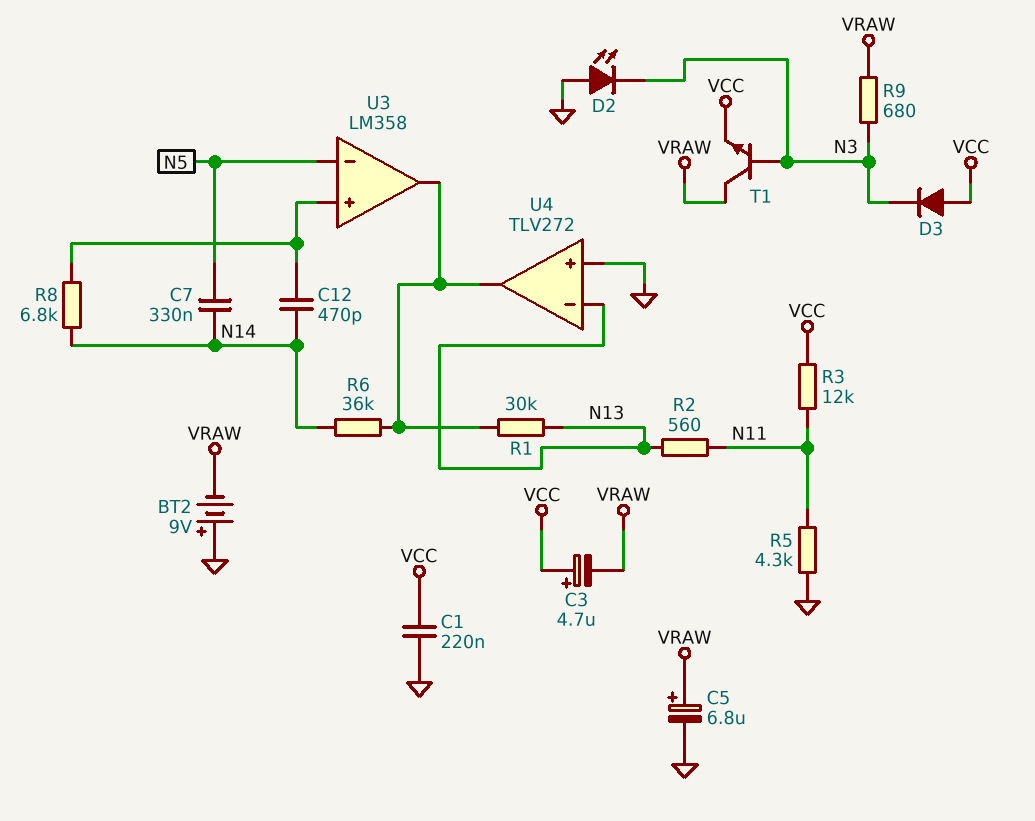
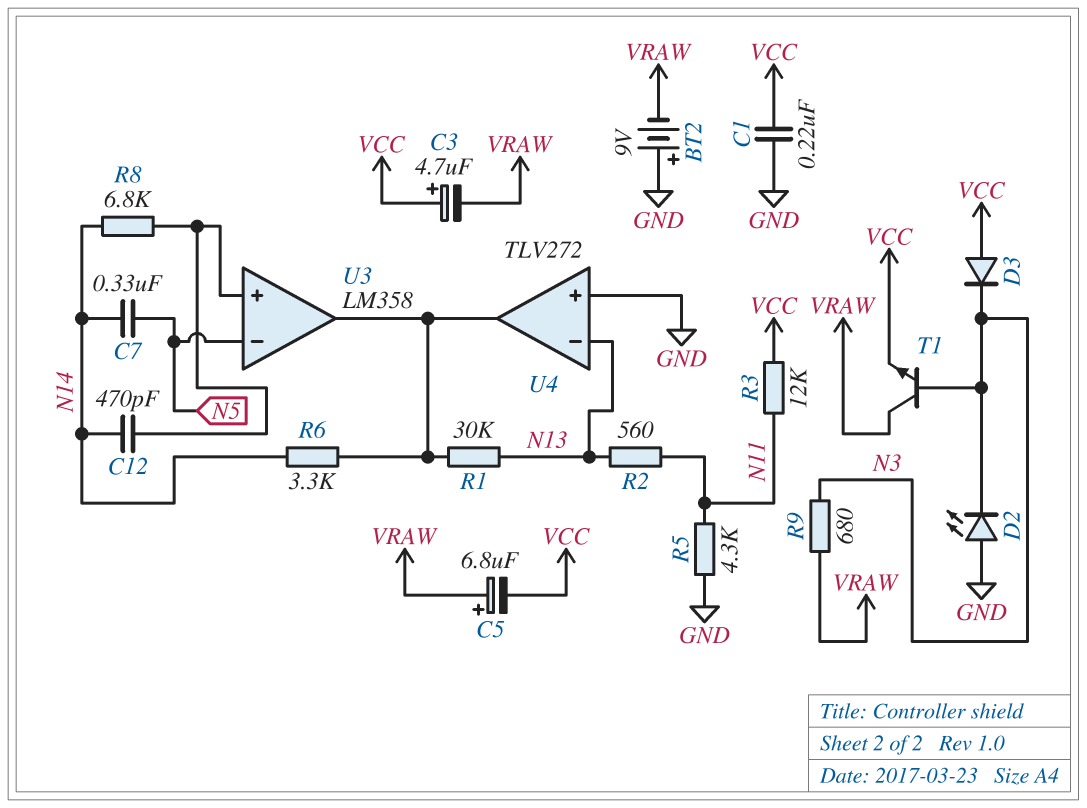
C5: 6.8uF (plus VRAW, minus GND) -> 6.8uF (plus VRAW, minus VCC)
R6: 36k (N14, U3/out) -> 3.3k (N14, U3/out)

